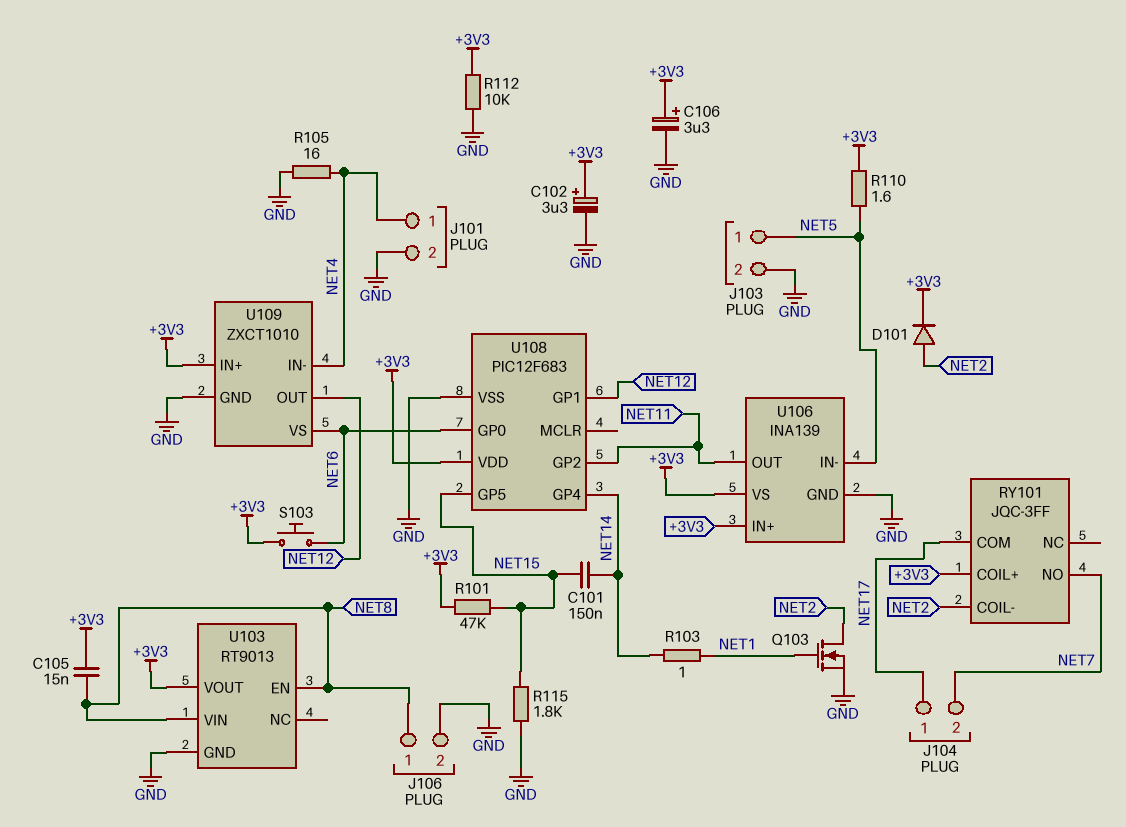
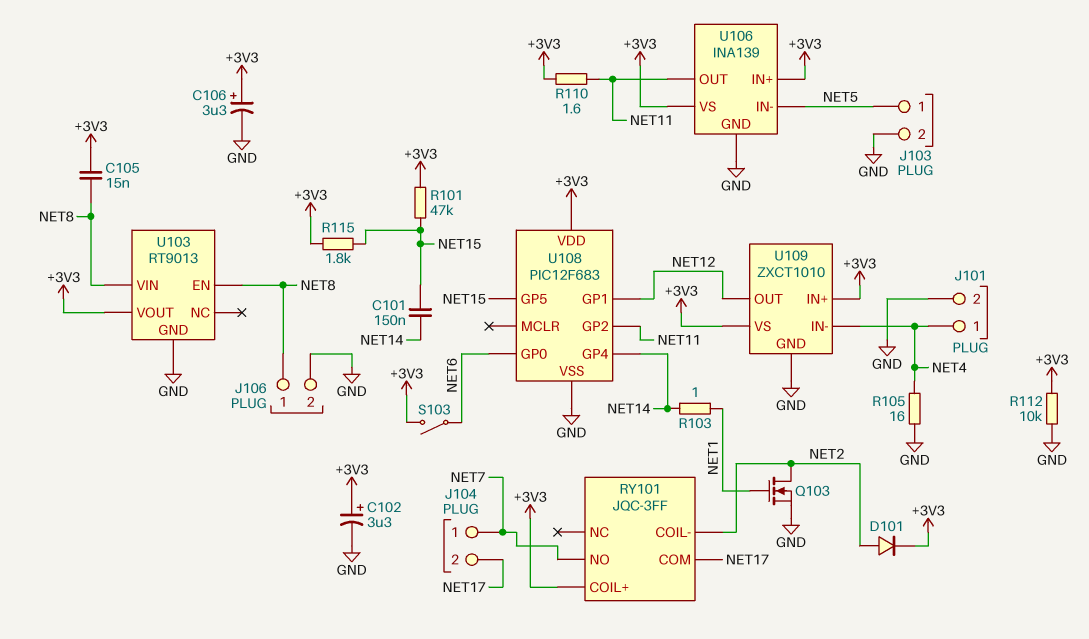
J104 pin 1: NET17 -> NET7
J104 pin 2: NET7 -> NET17
R110: 1.6 (+3V3, NET5) -> 1.6 (+3V3, NET11)
R115: 1.8k (GND, NET15) -> 1.8k (+3V3, NET15)
S103: button (+3V3, NET6) -> switch (+3V3, NET6)
U109 pin VS: NET6 -> +3V3

